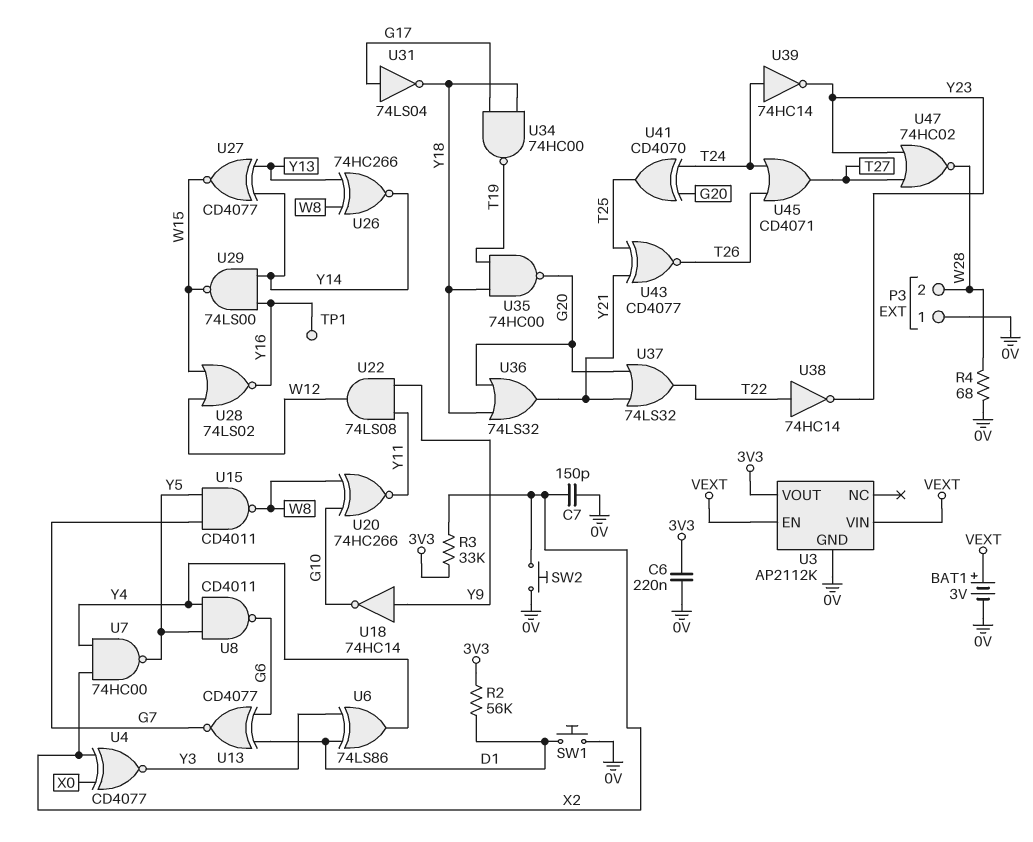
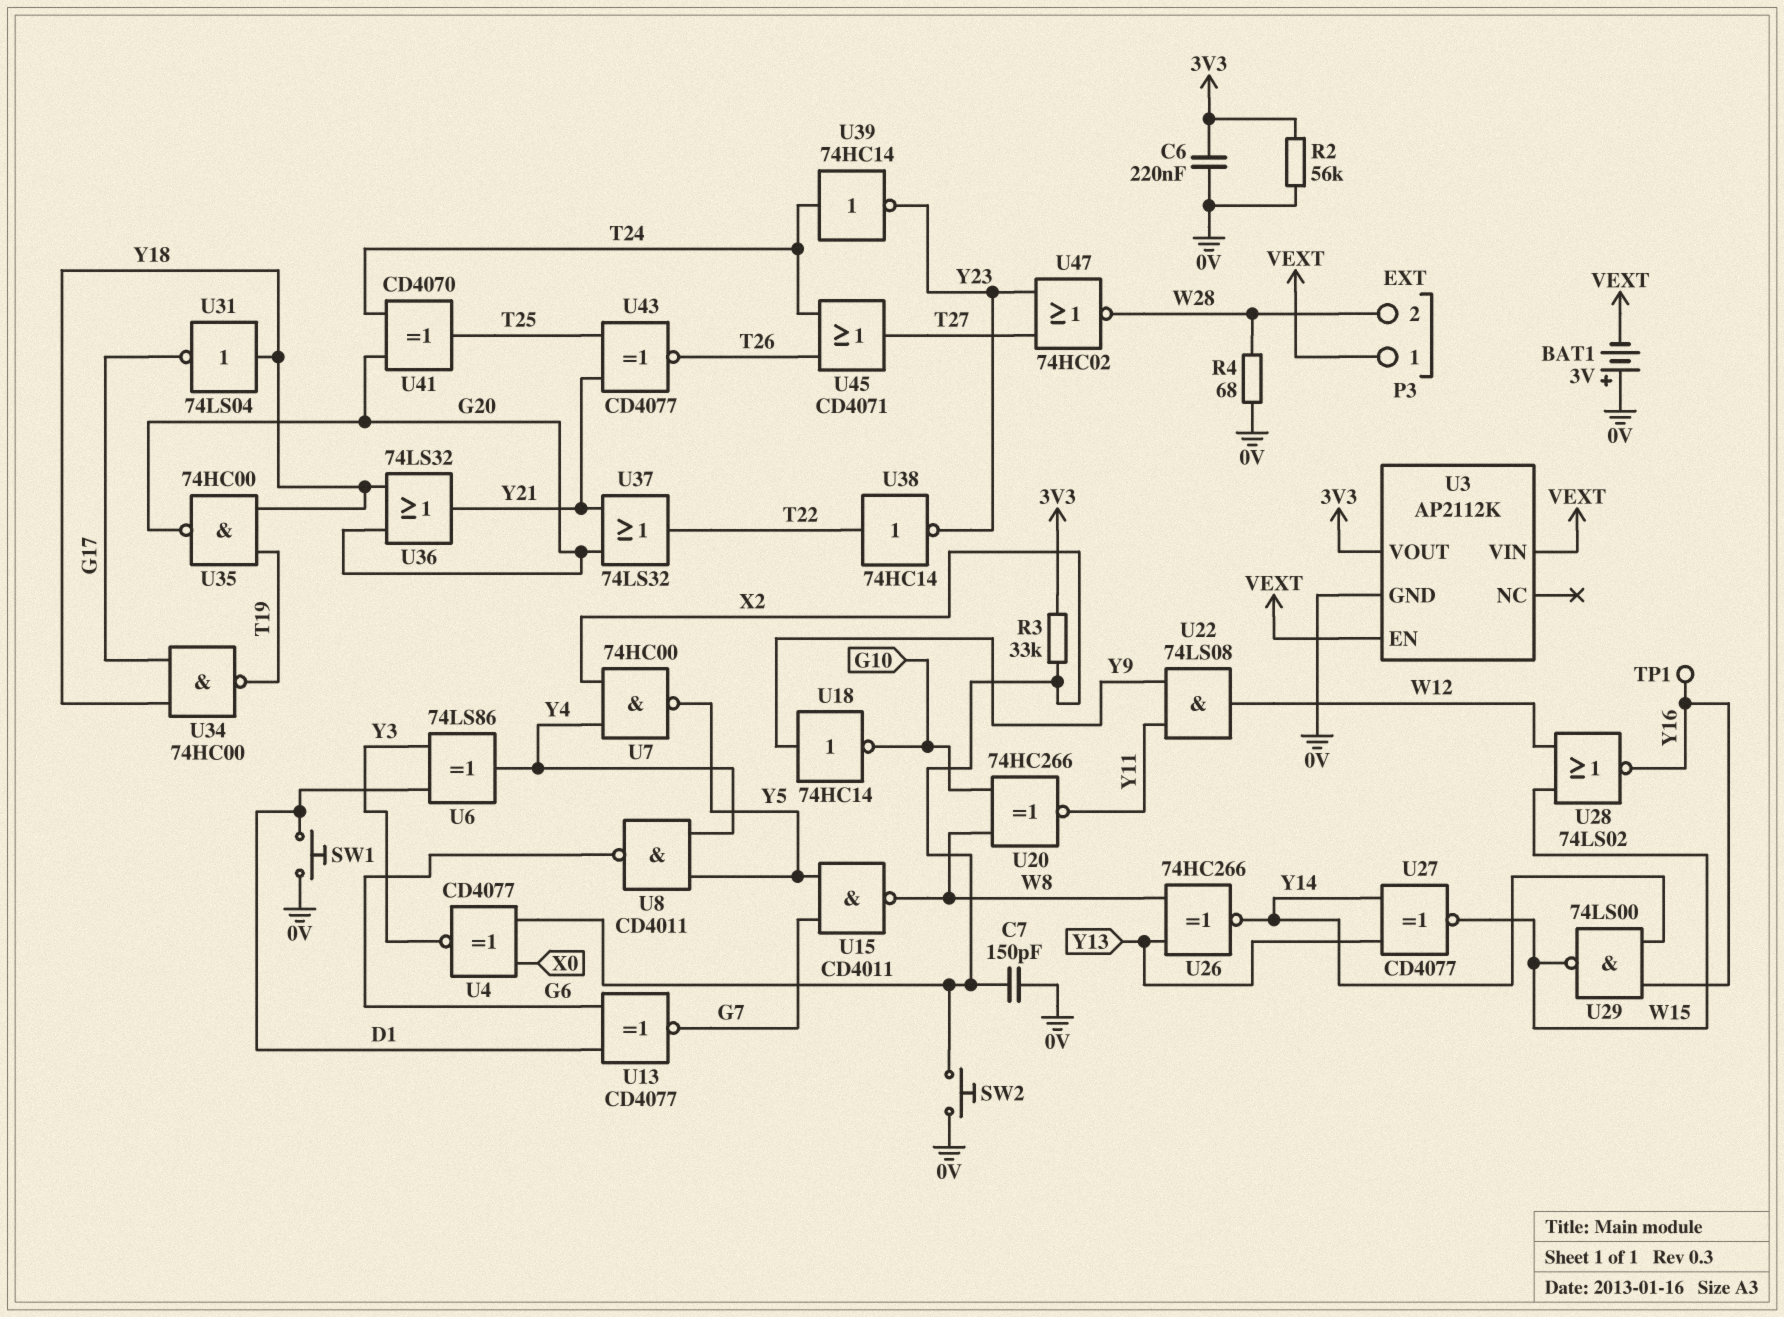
BAT1: 3V (plus VEXT, minus 0V) -> 3V (plus 0V, minus VEXT)
P3 pin 1: 0V -> VEXT
R2: 56k (3V3, D1) -> 56k (0V, 3V3)
U31: NOT 74LS04 (in G17, out Y18) -> NOT 74LS04 (in Y18, out G17)

